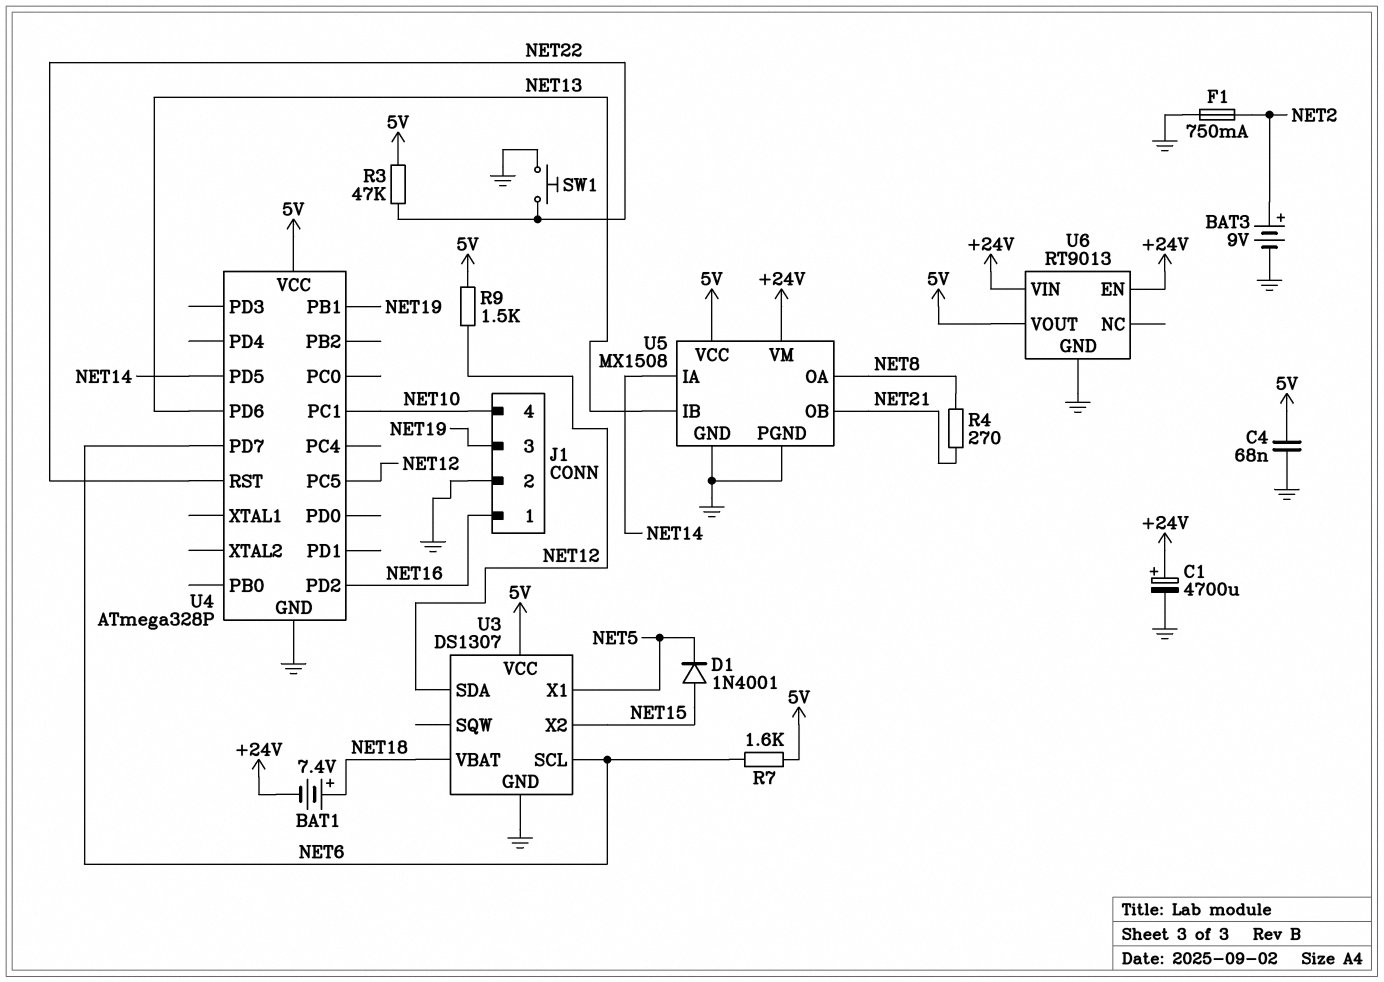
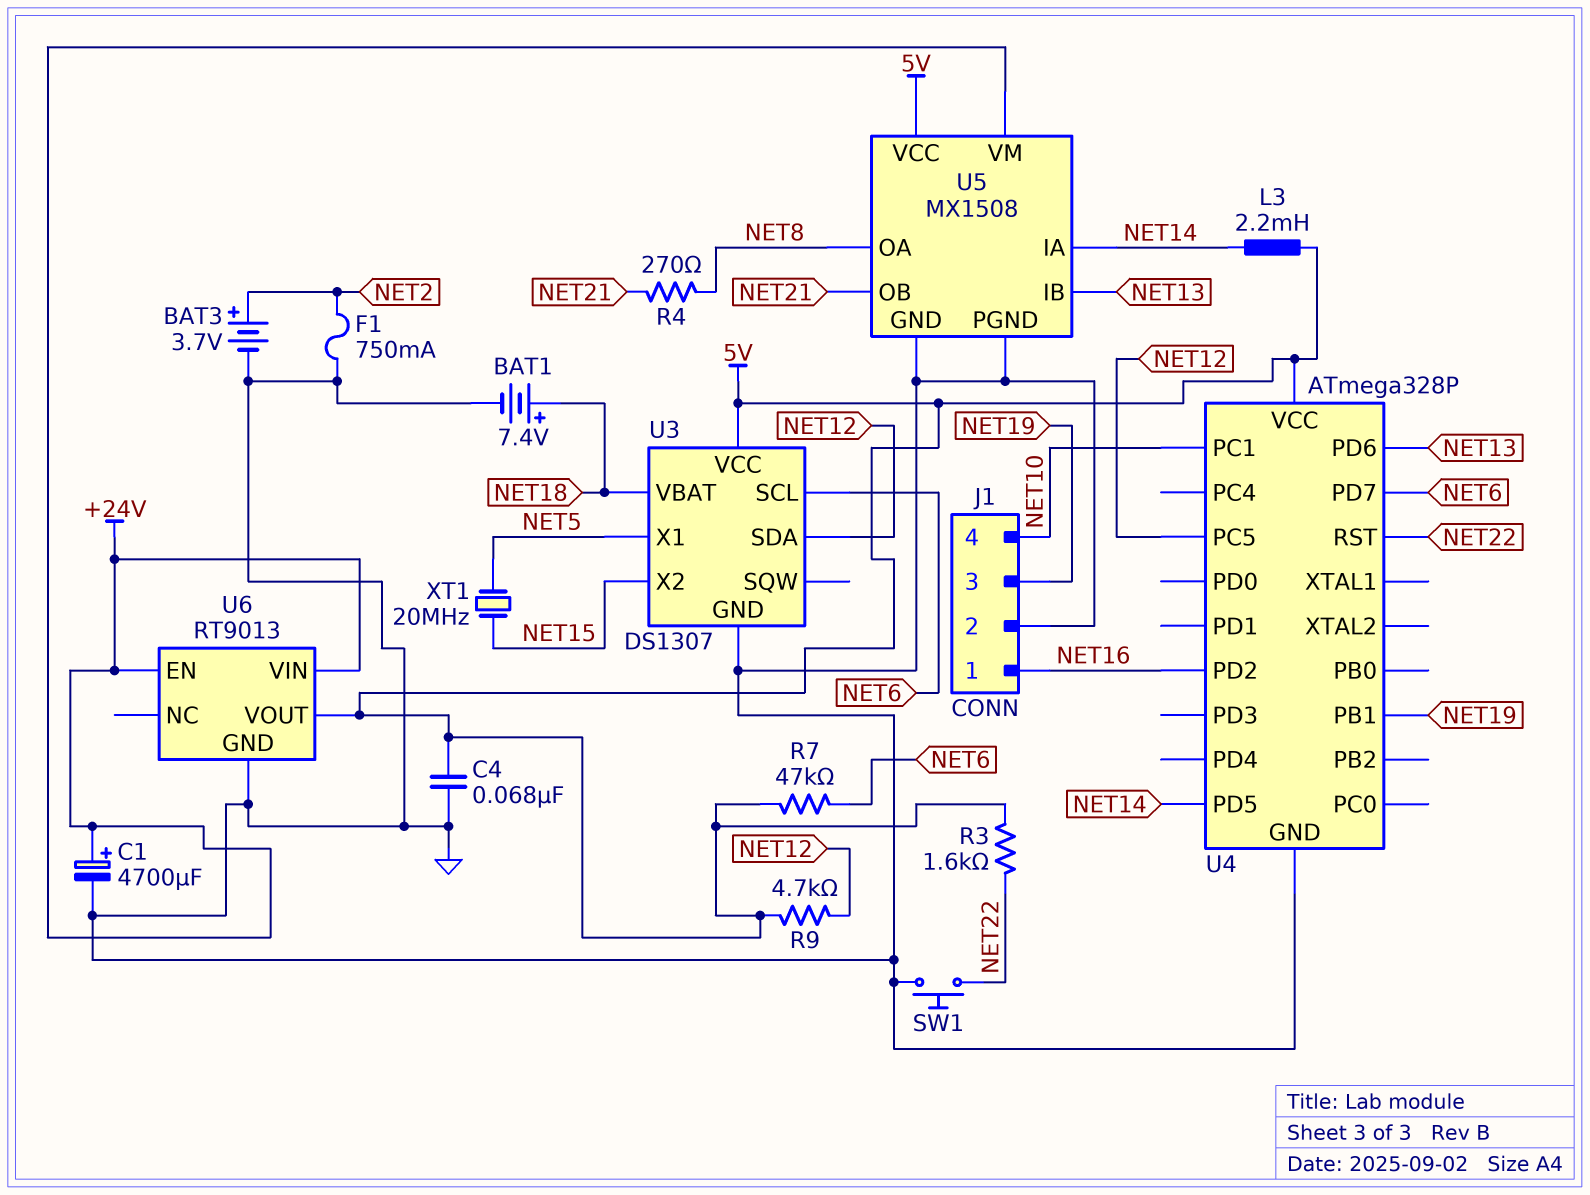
BAT1: 7.4V (plus NET18, minus +24V) -> 7.4V (plus NET18, minus GND)
BAT3: 9V (plus NET2, minus GND) -> 3.7V (plus NET2, minus GND)
D1: diode 1N4001 (A NET15, K NET5) -> none
L3: none -> 2.2mH (5V, NET14)
R3: 47k (5V, NET22) -> 1.6k (5V, NET22)
R7: 1.6k (5V, NET6) -> 47k (5V, NET6)
R9: 1.5k (5V, NET12) -> 4.7k (5V, NET12)
XT1: none -> 20MHz (NET5, NET15)

